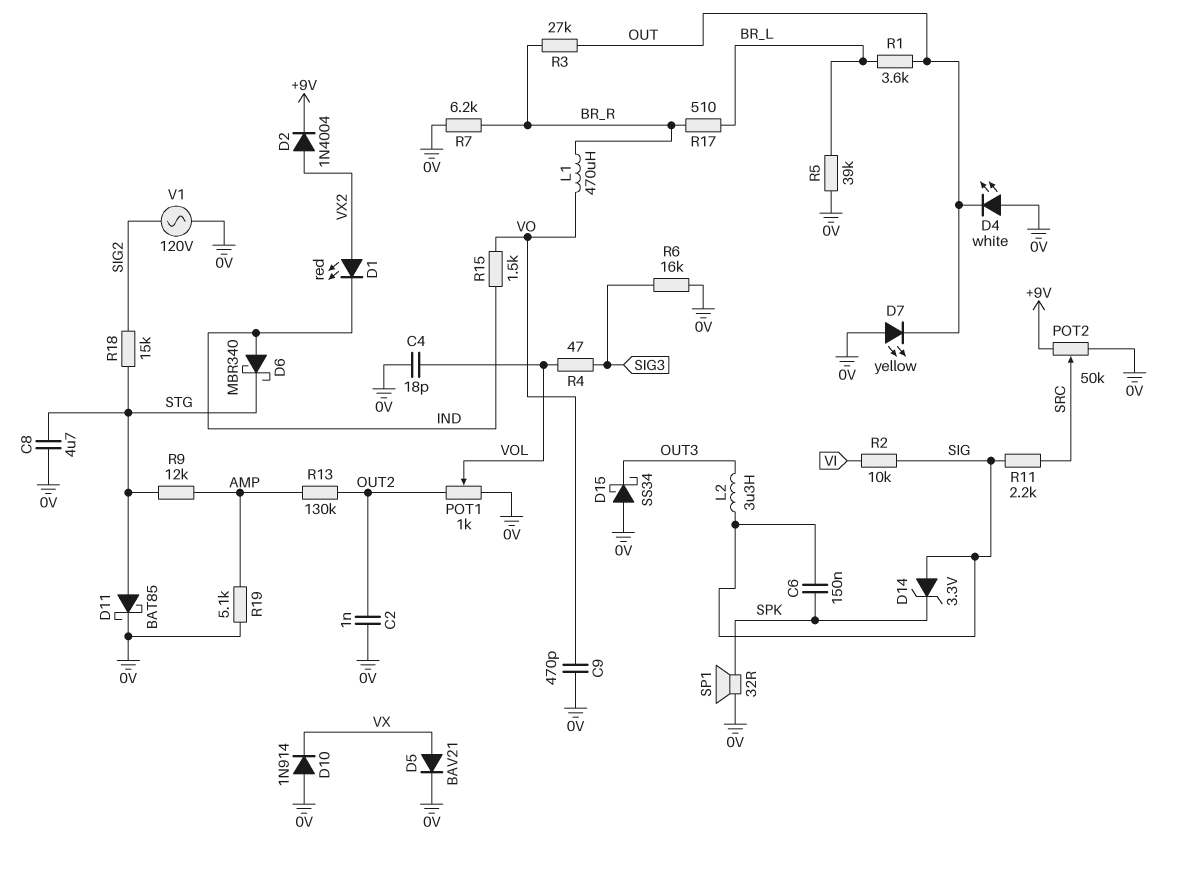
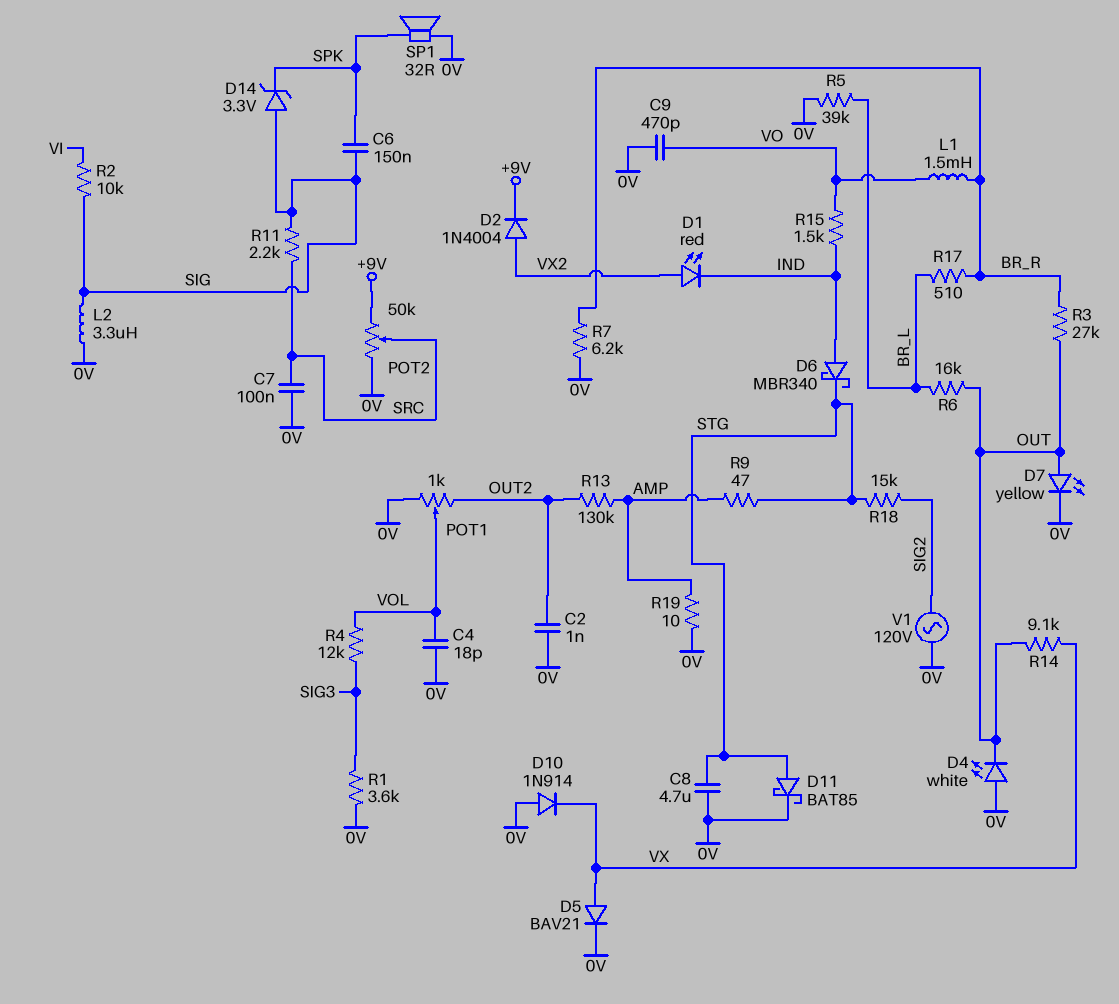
C7: none -> 100nF (0V, SRC)
D7: LED yellow (A 0V, K OUT) -> LED yellow (A OUT, K 0V)
D15: schottky SS34 (A 0V, K OUT3) -> none
L1: 470uH (BR_R, VO) -> 1.5mH (BR_R, VO)
L2: 3.3uH (OUT3, SIG) -> 3.3uH (0V, SIG)
R1: 3.6k (BR_L, OUT) -> 3.6k (0V, SIG3)
R4: 47 (SIG3, VOL) -> 12k (SIG3, VOL)
R6: 16k (0V, SIG3) -> 16k (BR_L, OUT)
R9: 12k (AMP, STG) -> 47 (AMP, STG)
R14: none -> 9.1k (OUT, VX)
R19: 5.1k (0V, AMP) -> 10 (0V, AMP)

